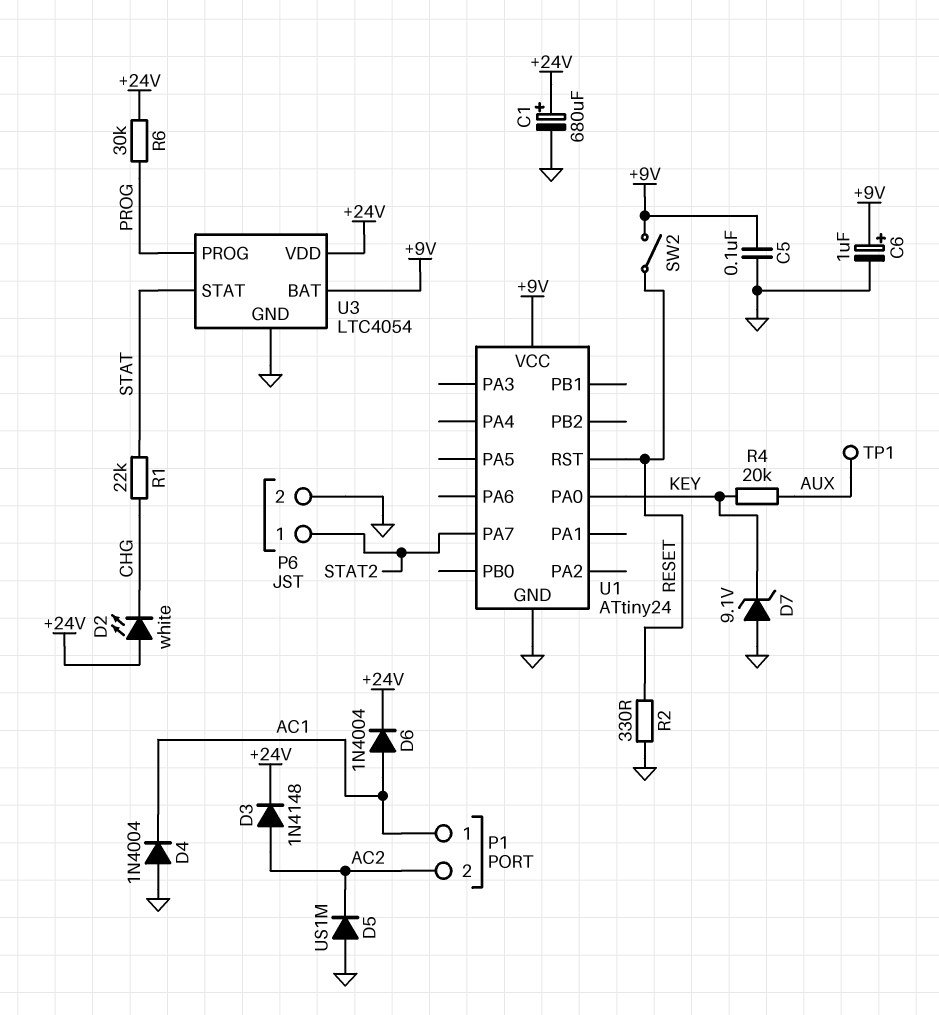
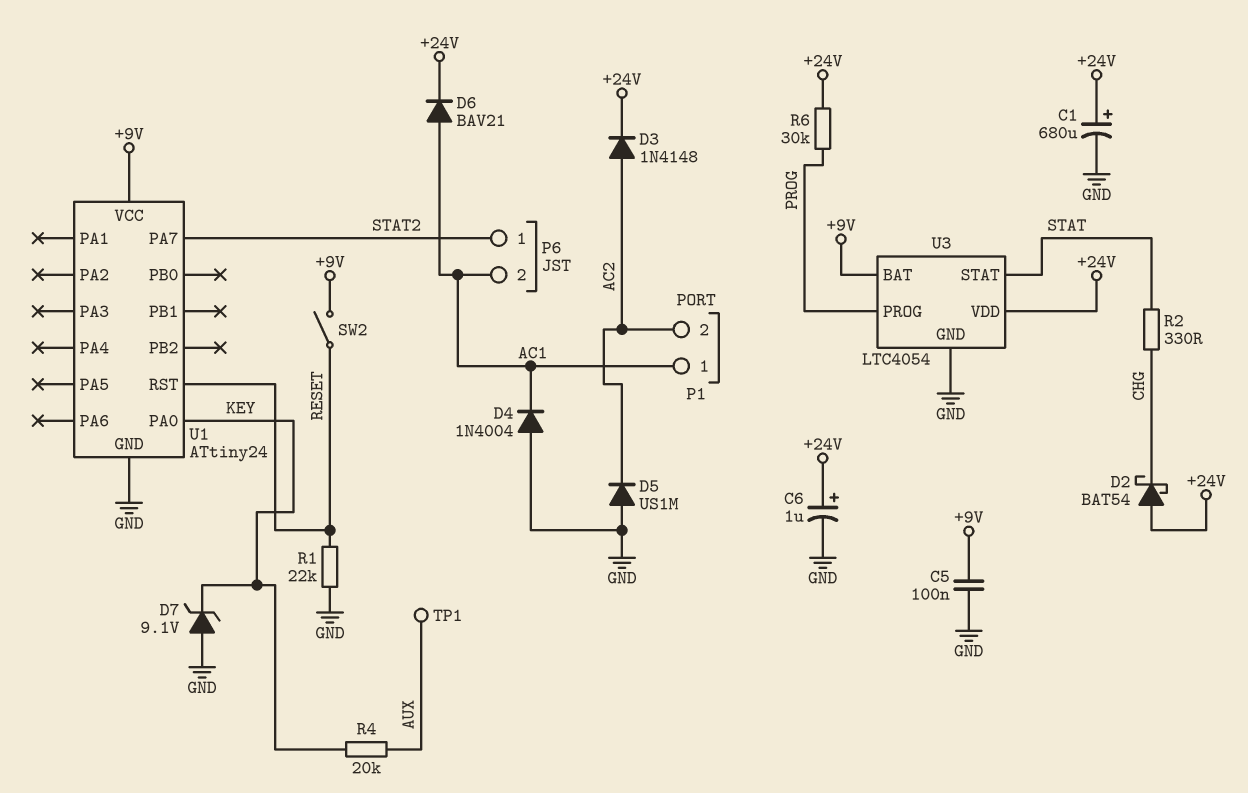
C6: 1uF (plus +9V, minus GND) -> 1uF (plus +24V, minus GND)
D2: LED white (A +24V, K CHG) -> schottky BAT54 (A +24V, K CHG)
D6: diode 1N4004 (A AC1, K +24V) -> diode BAV21 (A AC1, K +24V)
P6 pin 2: GND -> AC1
R1: 22k (CHG, STAT) -> 22k (GND, RESET)
R2: 330 (GND, RESET) -> 330 (CHG, STAT)

